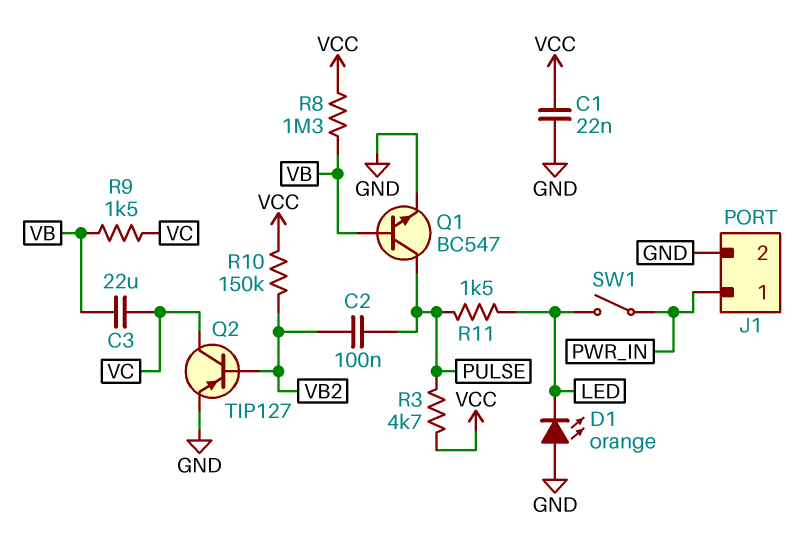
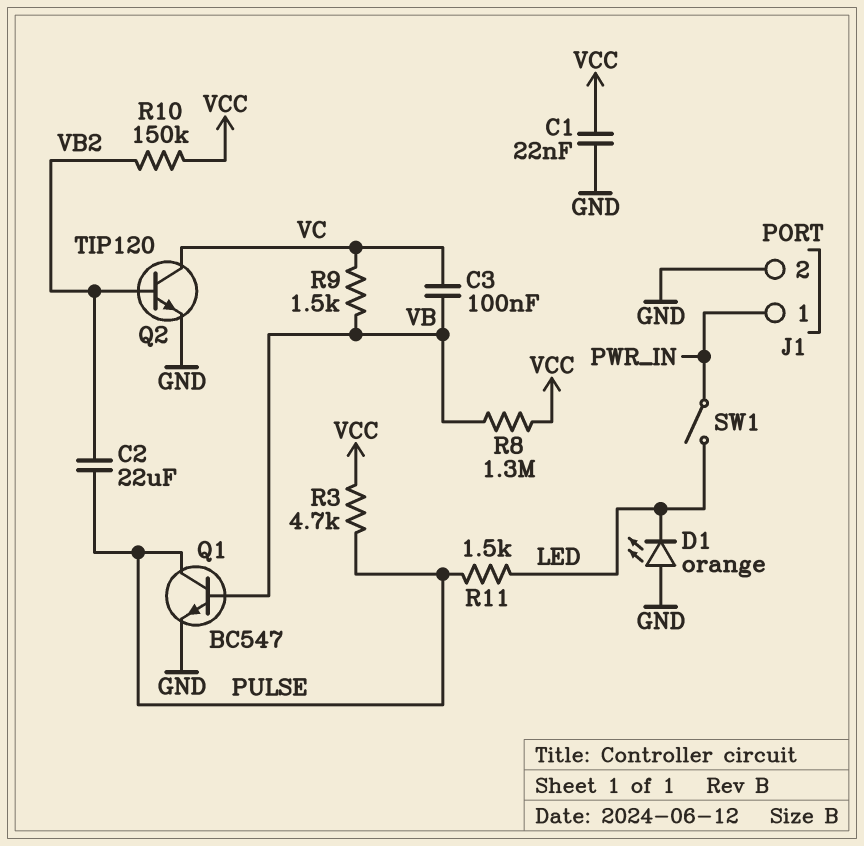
C2: 100nF (PULSE, VB2) -> 22uF (PULSE, VB2)
C3: 22uF (VB, VC) -> 100nF (VB, VC)
Q2: PNP TIP127 (B VB2, C VC, E GND) -> NPN TIP120 (B VB2, C VC, E GND)

